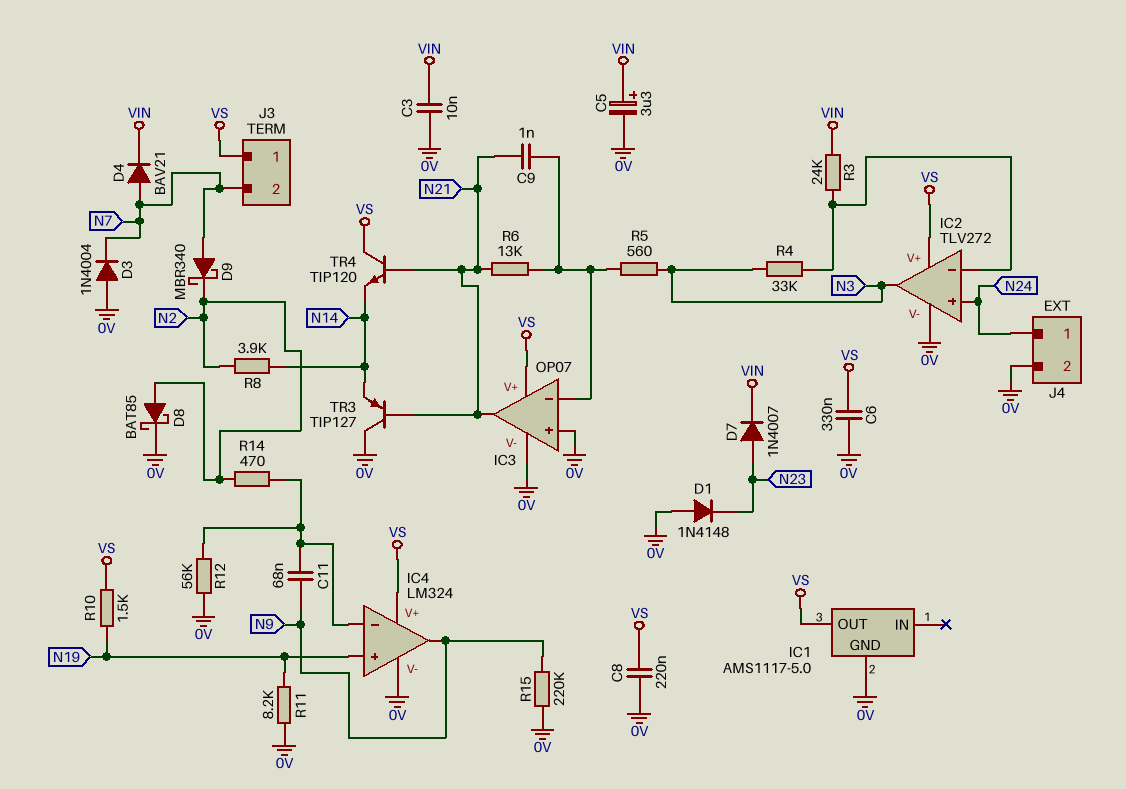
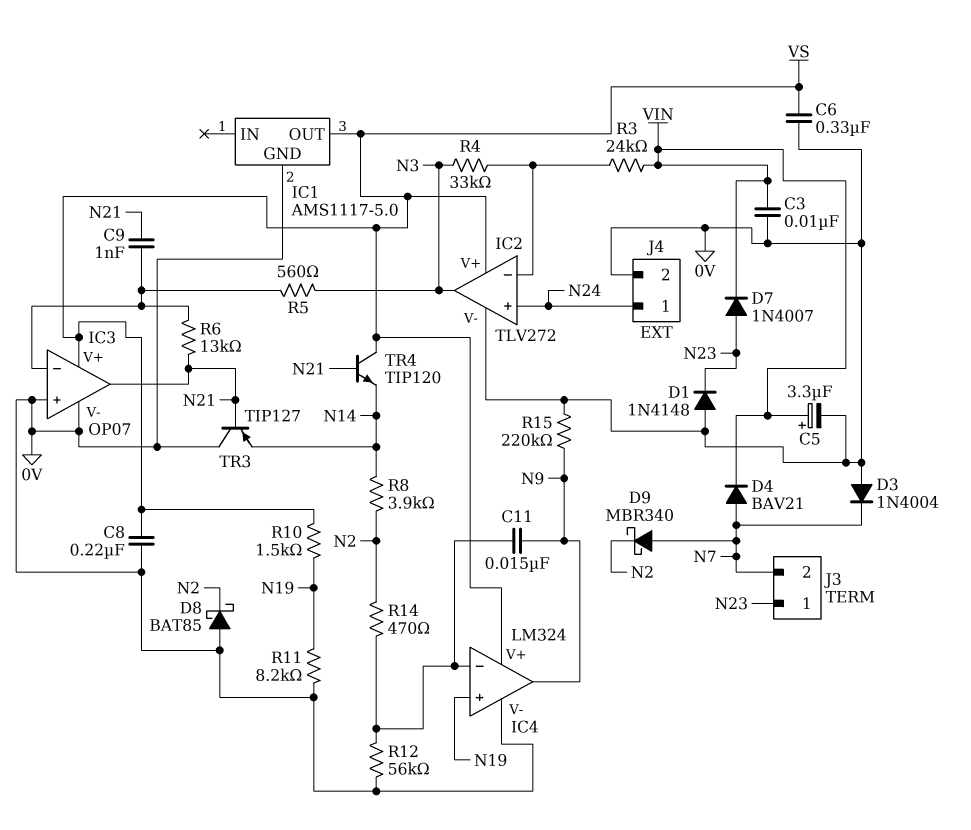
C11: 68nF (IC4/in-, N9) -> 15nF (IC4/in-, N9)
D8: schottky BAT85 (A N2, K 0V) -> schottky BAT85 (A 0V, K N2)
J3 pin 1: VS -> N23

